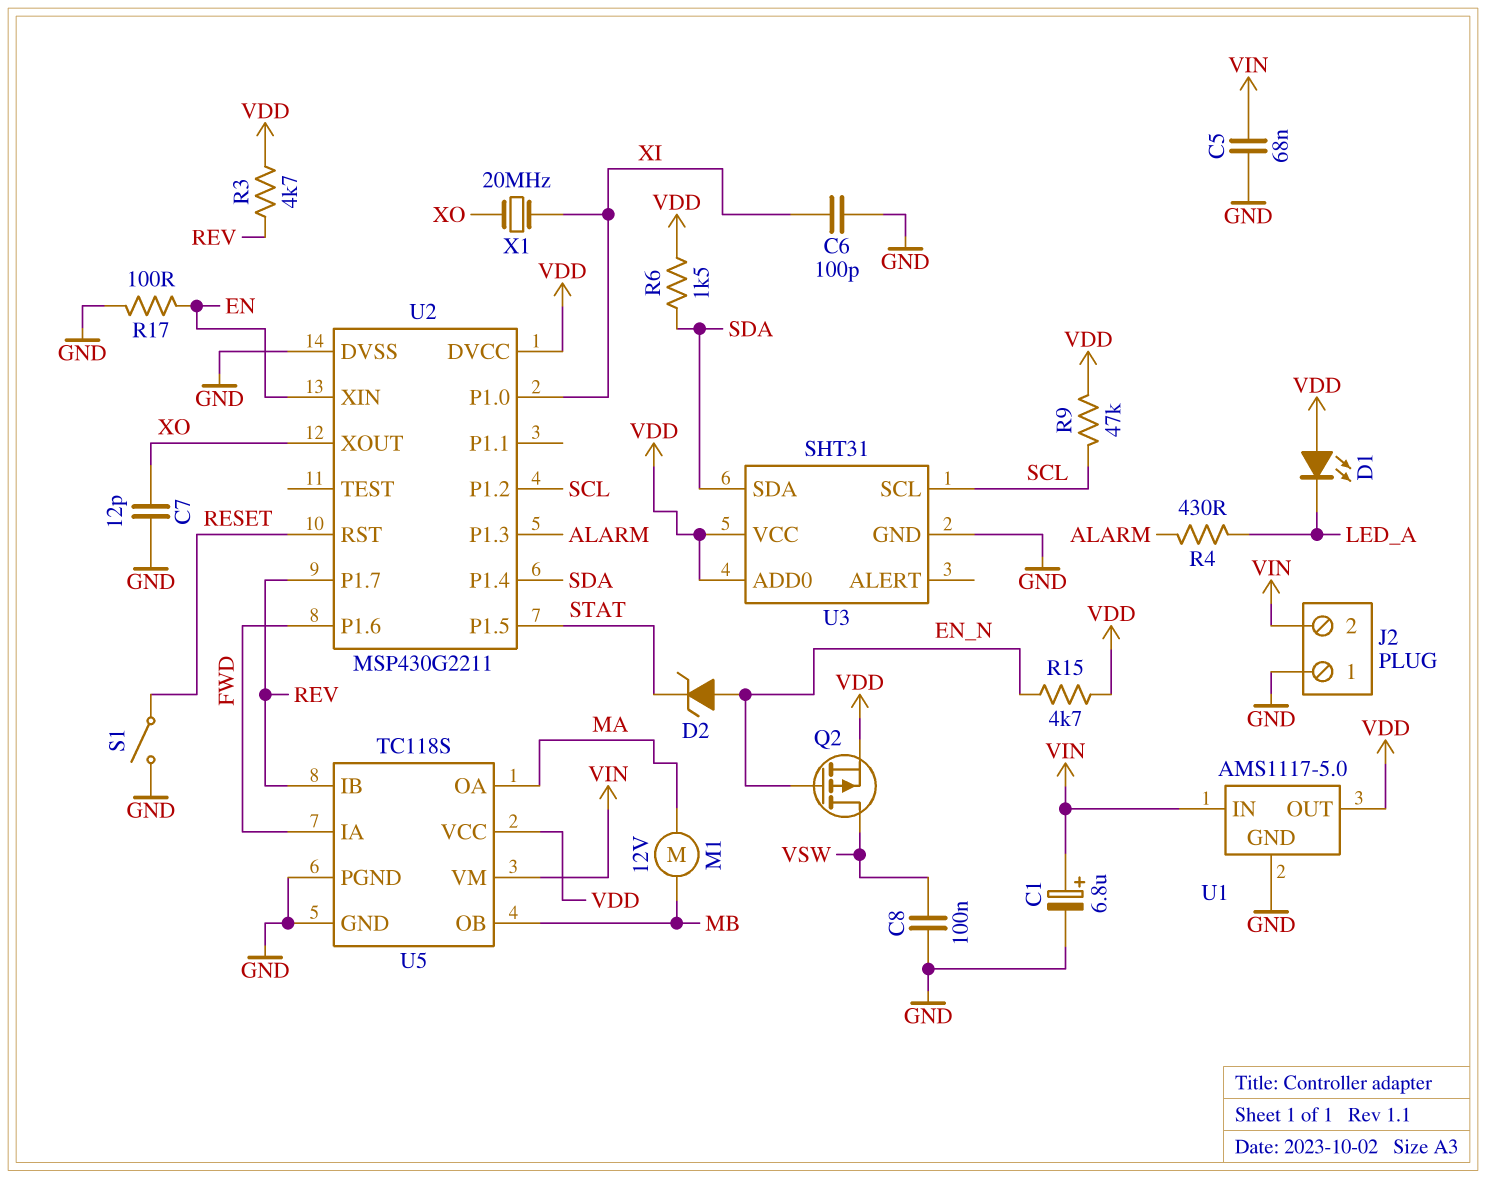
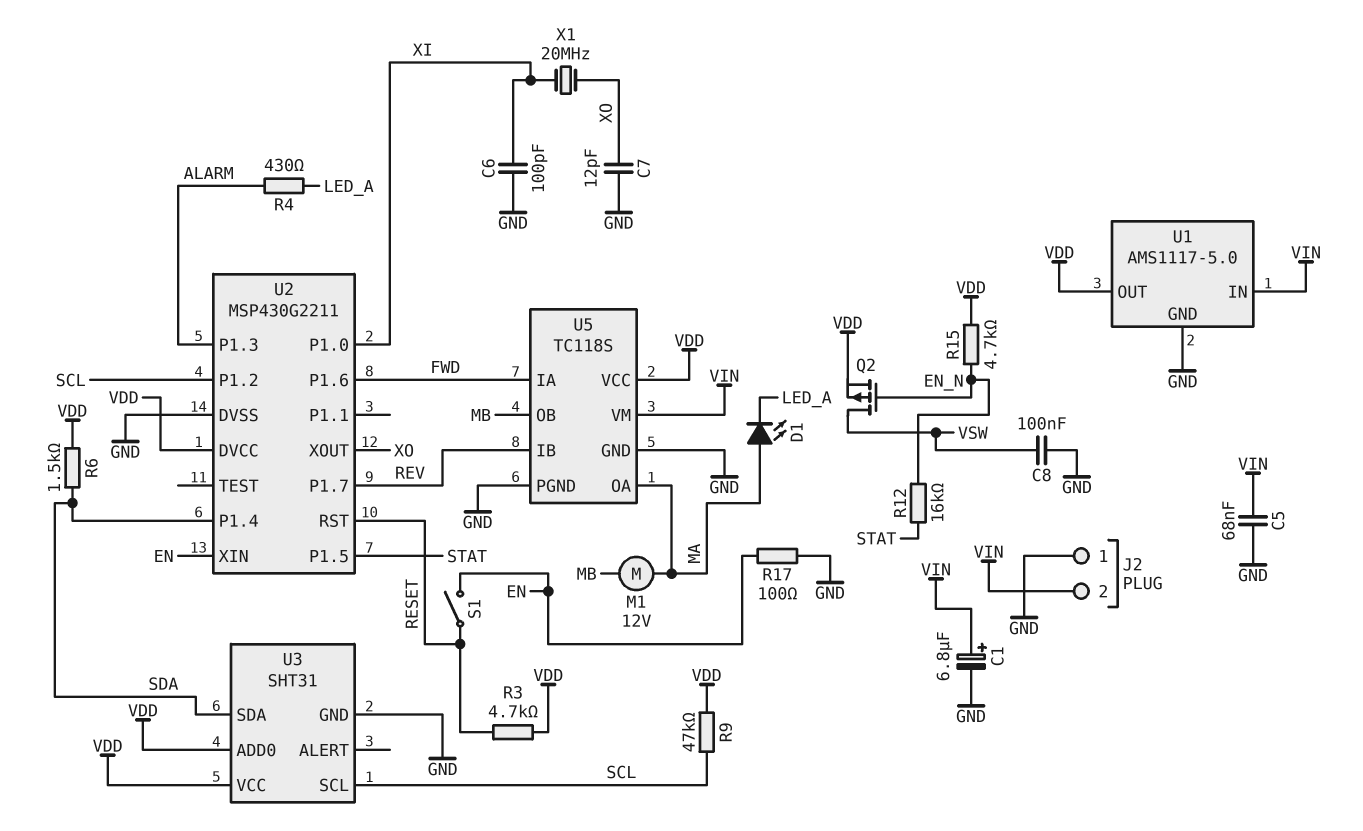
D1: LED (A VDD, K LED_A) -> LED (A MA, K LED_A)
D2: zener (A EN_N, K STAT) -> none
R3: 4.7k (REV, VDD) -> 4.7k (RESET, VDD)
R12: none -> 16k (EN_N, STAT)
S1: switch (GND, RESET) -> switch (EN, RESET)

